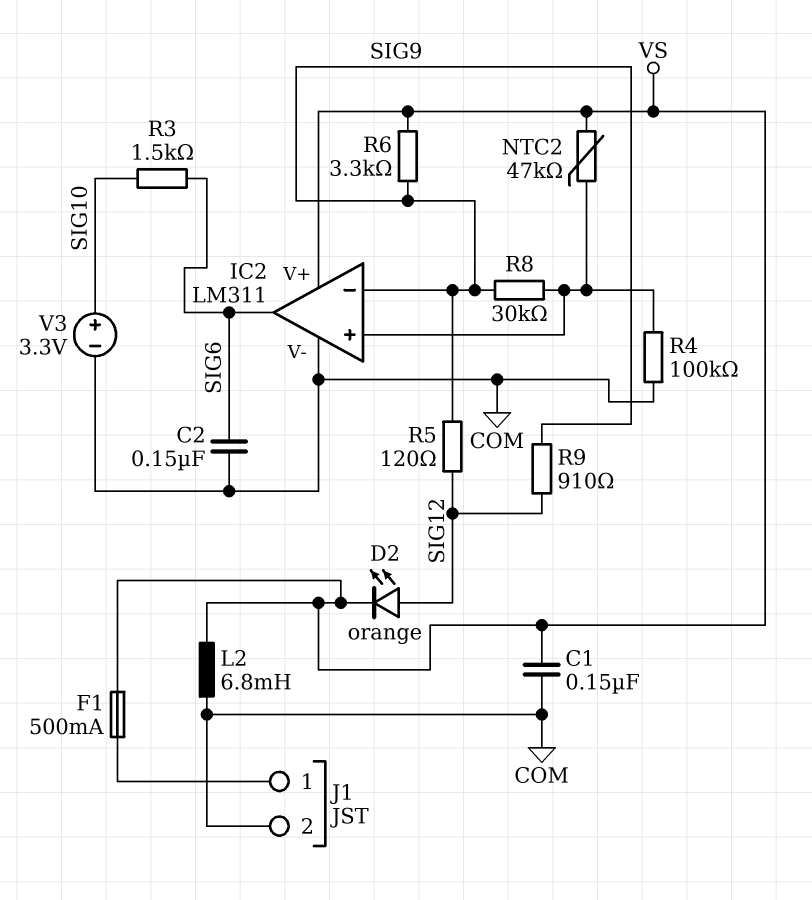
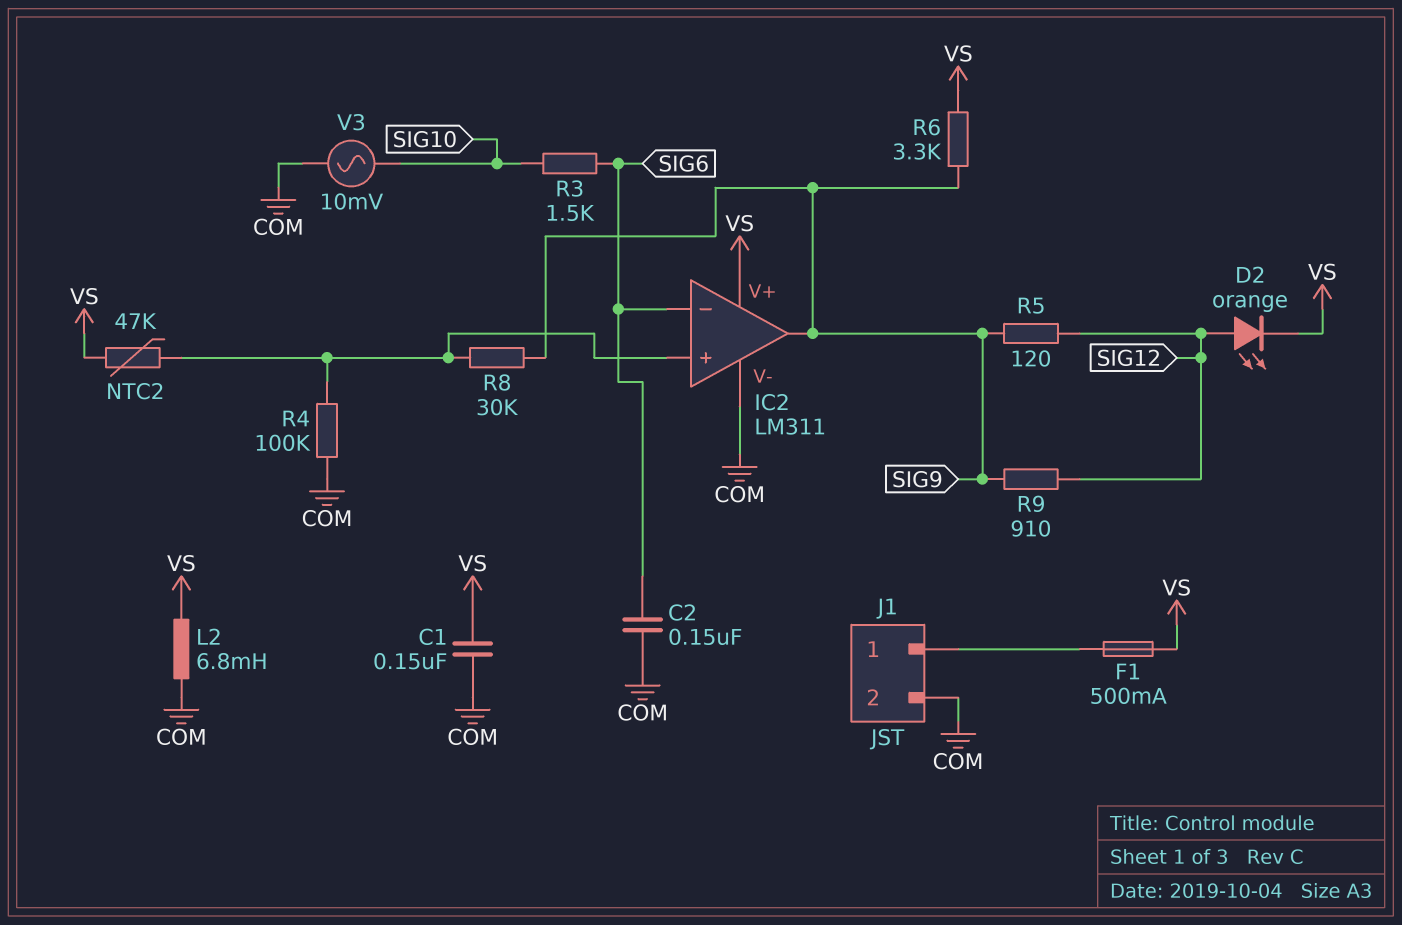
IC2 pin in-: SIG9 -> SIG6
IC2 pin out: SIG6 -> SIG9
V3: 3.3V (plus SIG10, minus COM) -> AC 10mV (COM, SIG10)

